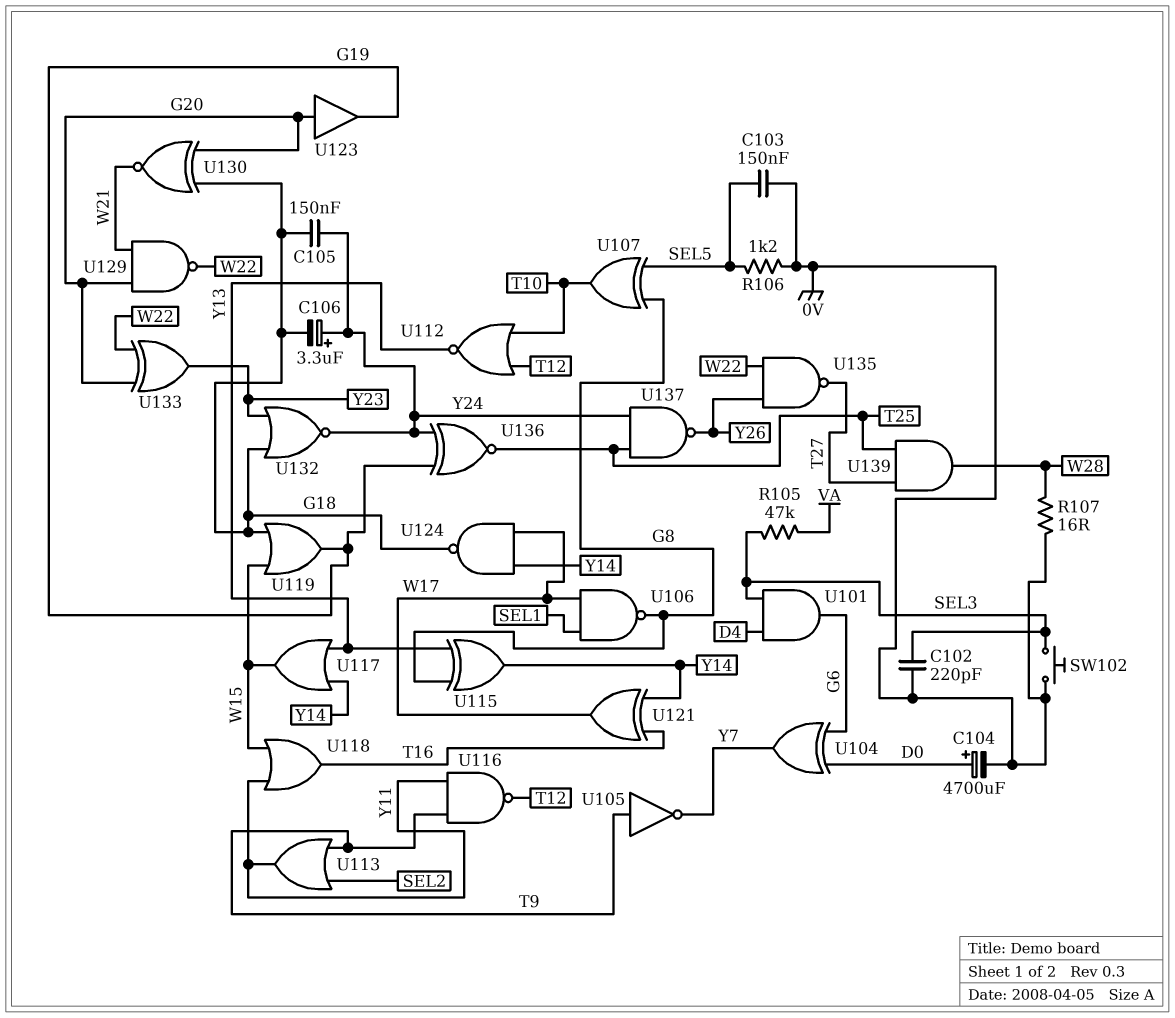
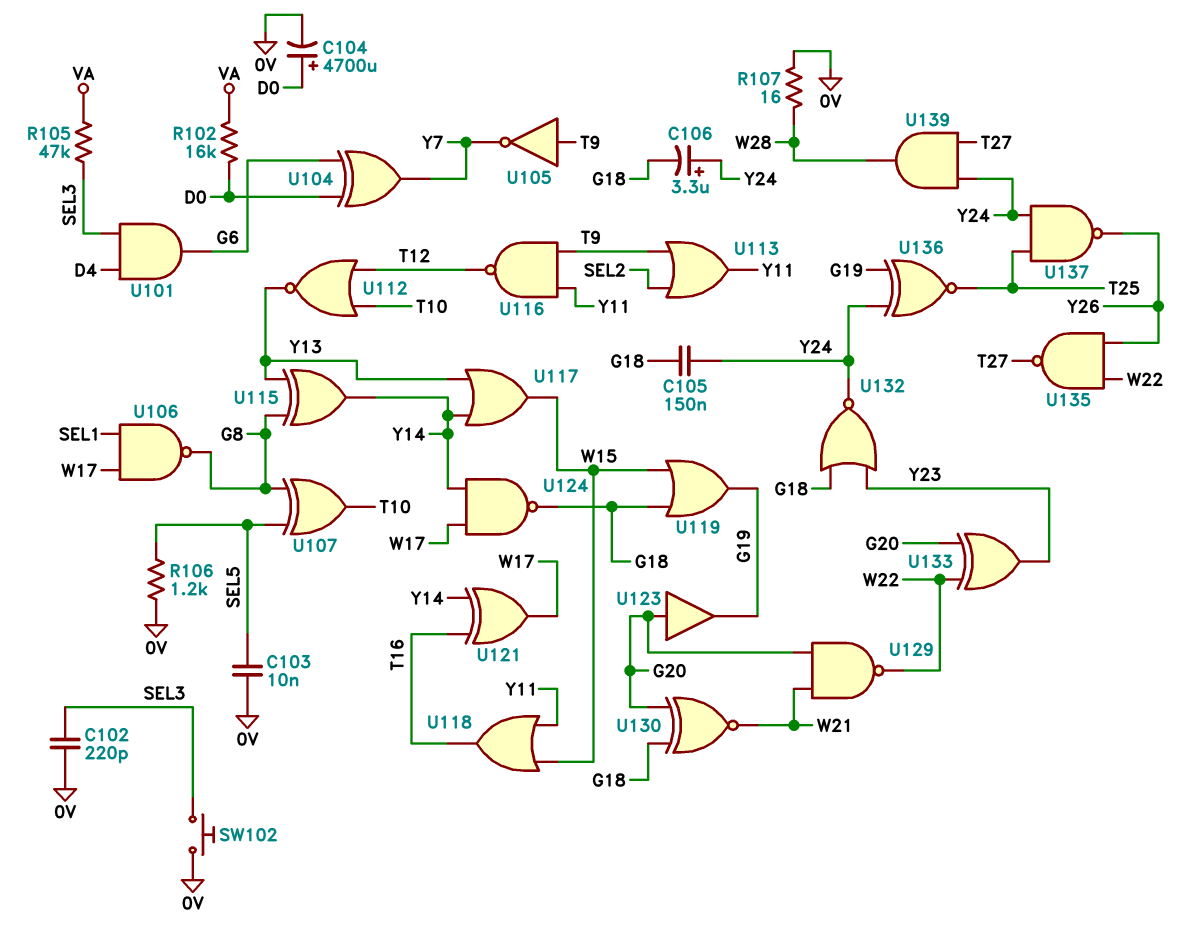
C103: 150nF (0V, SEL5) -> 10nF (0V, SEL5)
R102: none -> 16k (D0, VA)
U139: AND (in T25, in T27, out W28) -> AND (in T27, in Y24, out W28)

